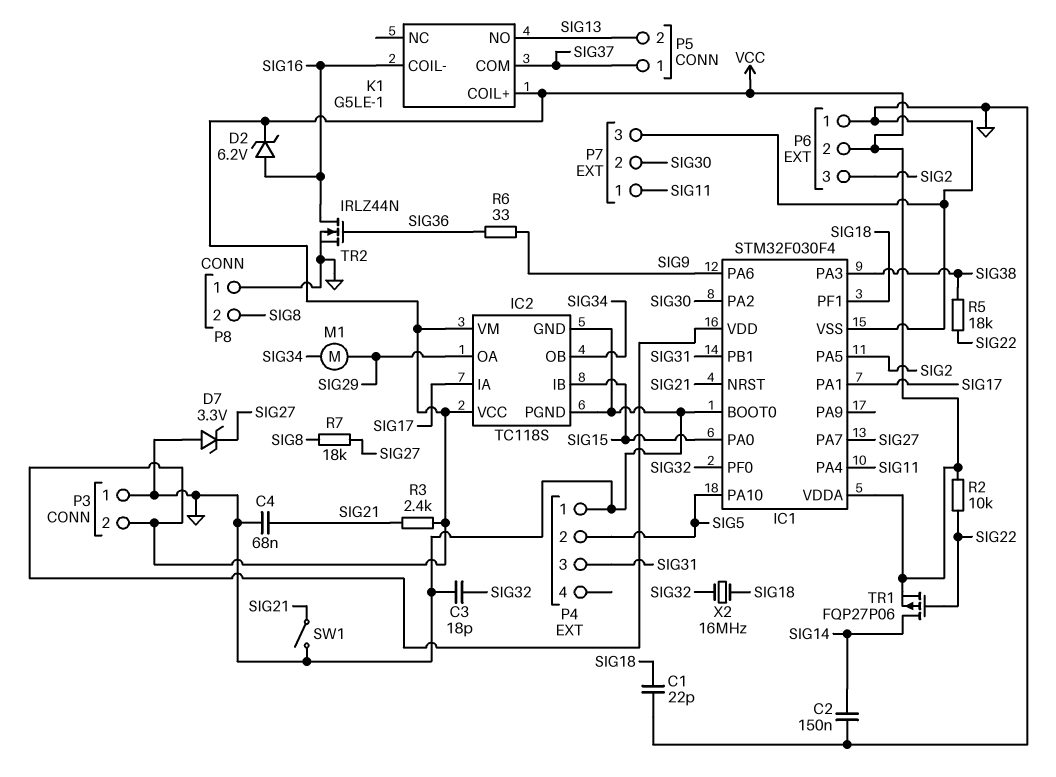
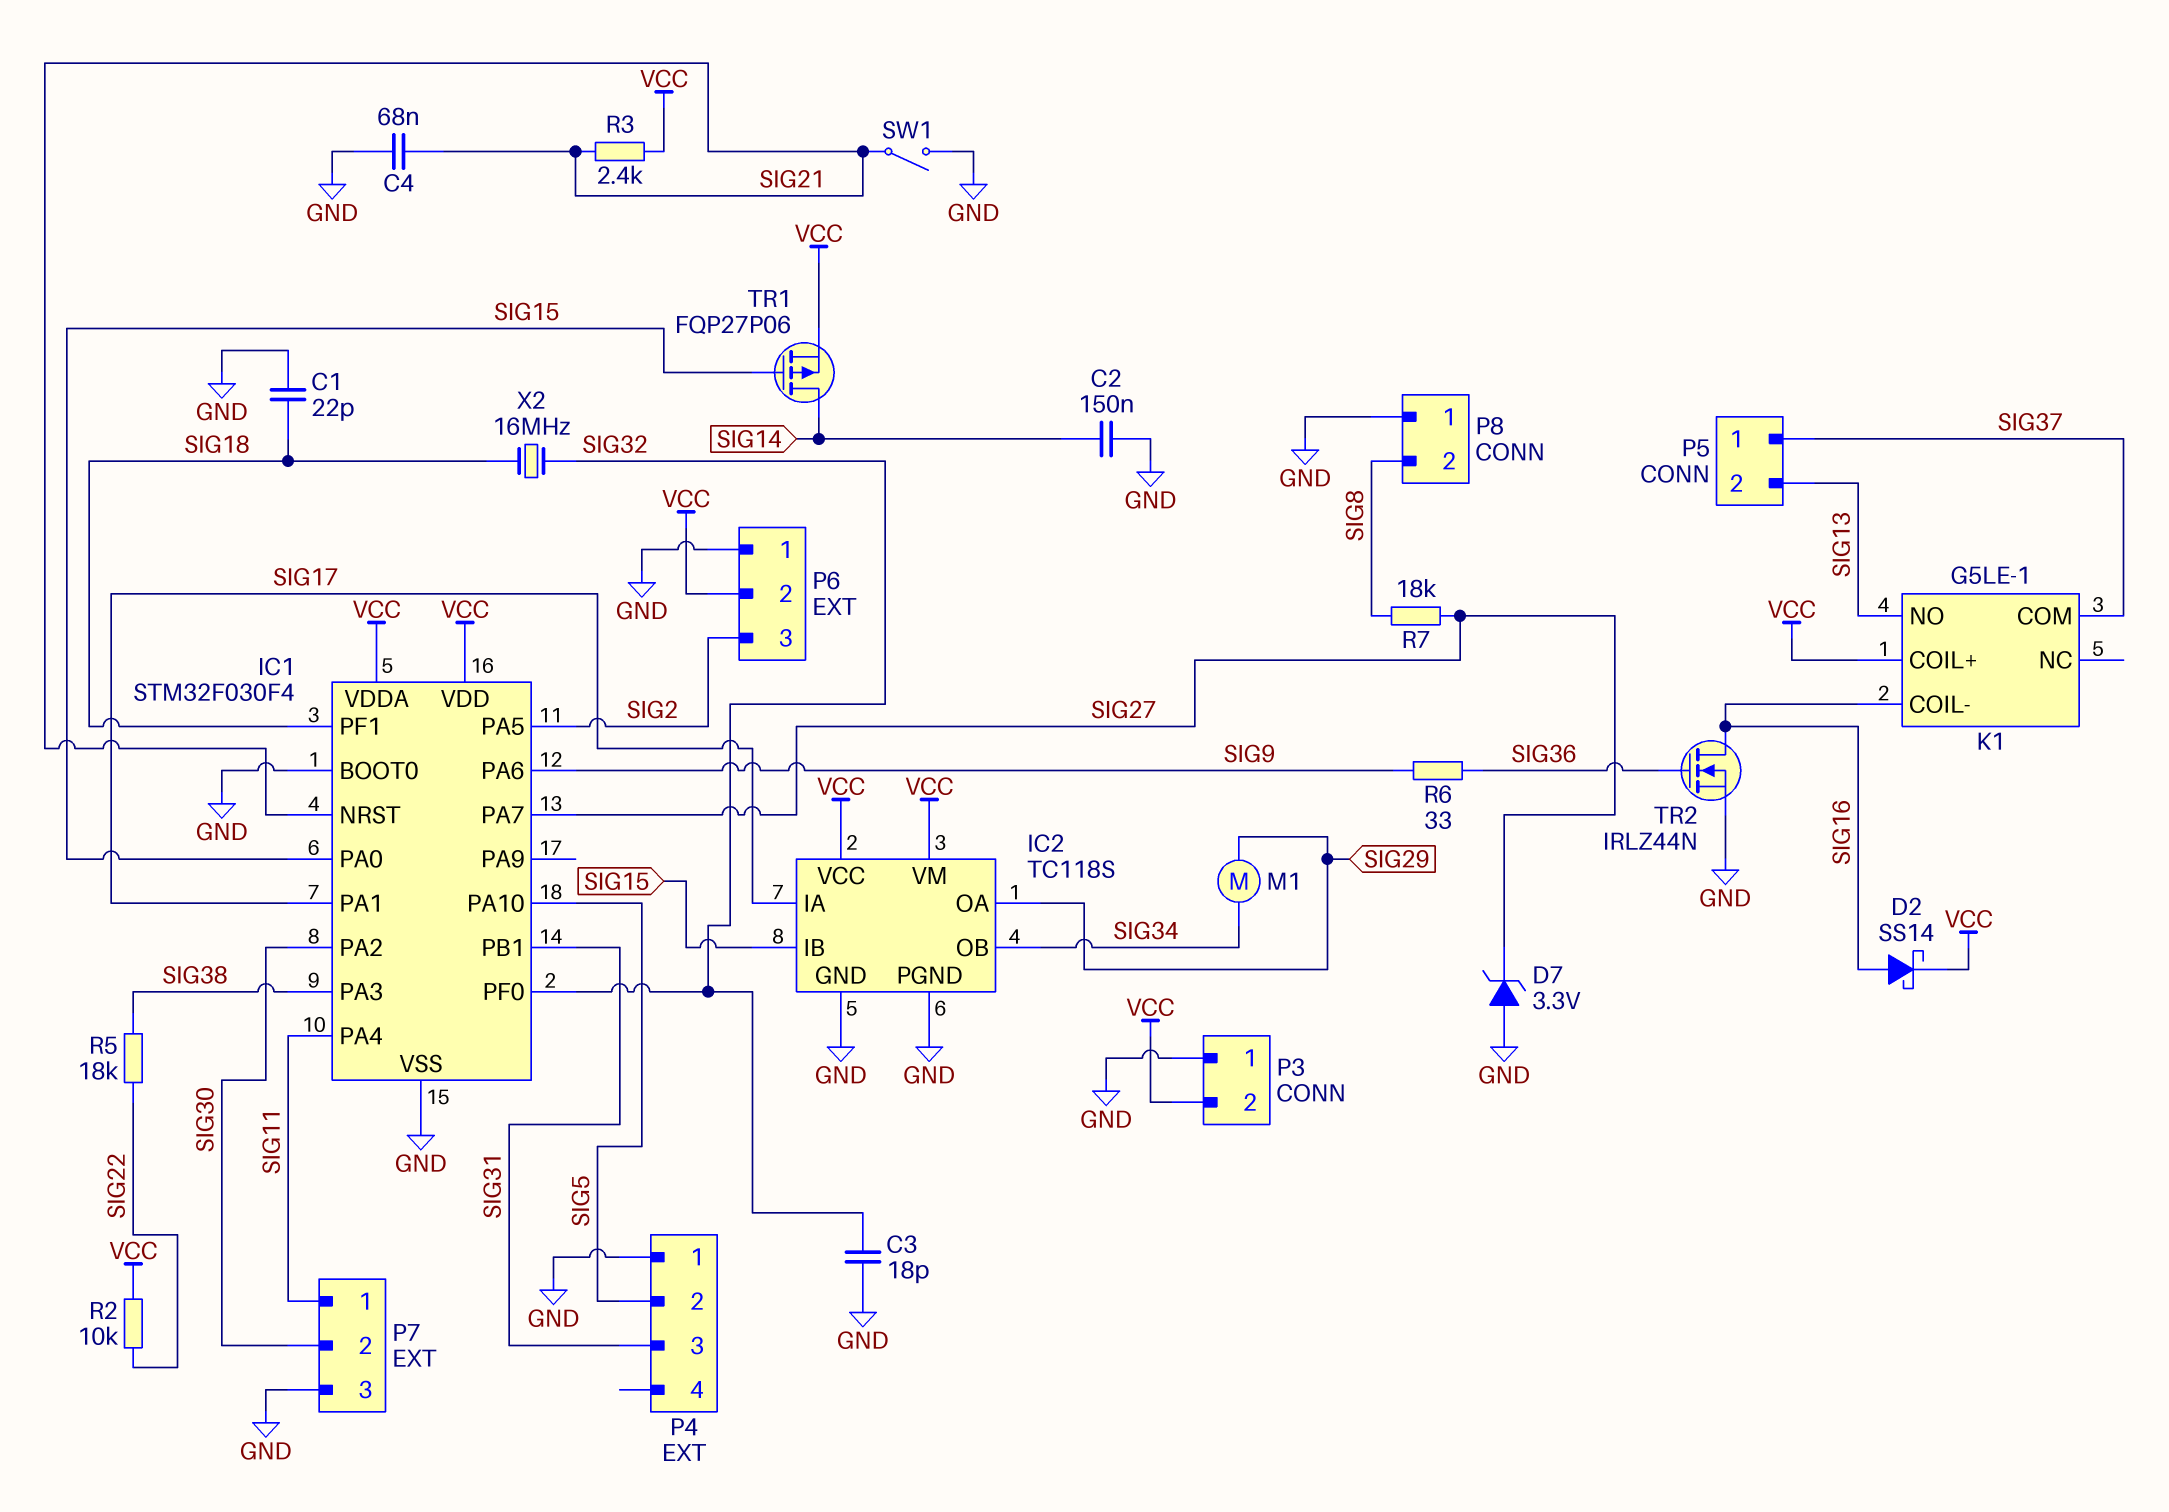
D2: zener 6.2V (A SIG16, K VCC) -> schottky SS14 (A SIG16, K VCC)
TR1: PMOS FQP27P06 (G SIG22, D SIG14, S VCC) -> PMOS FQP27P06 (G SIG15, D SIG14, S VCC)

